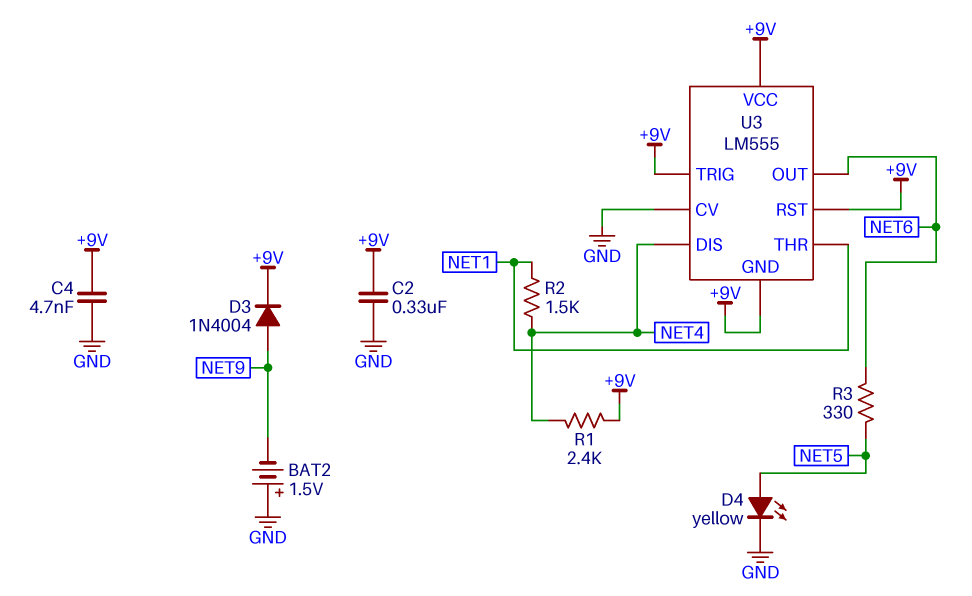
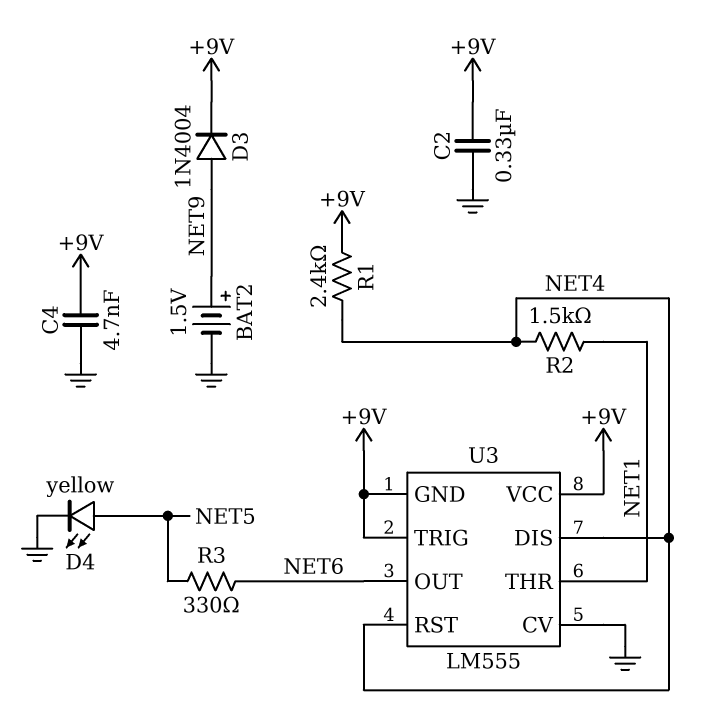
BAT2: 1.5V (plus GND, minus NET9) -> 1.5V (plus NET9, minus GND)
U3 pin RST: +9V -> NET4

